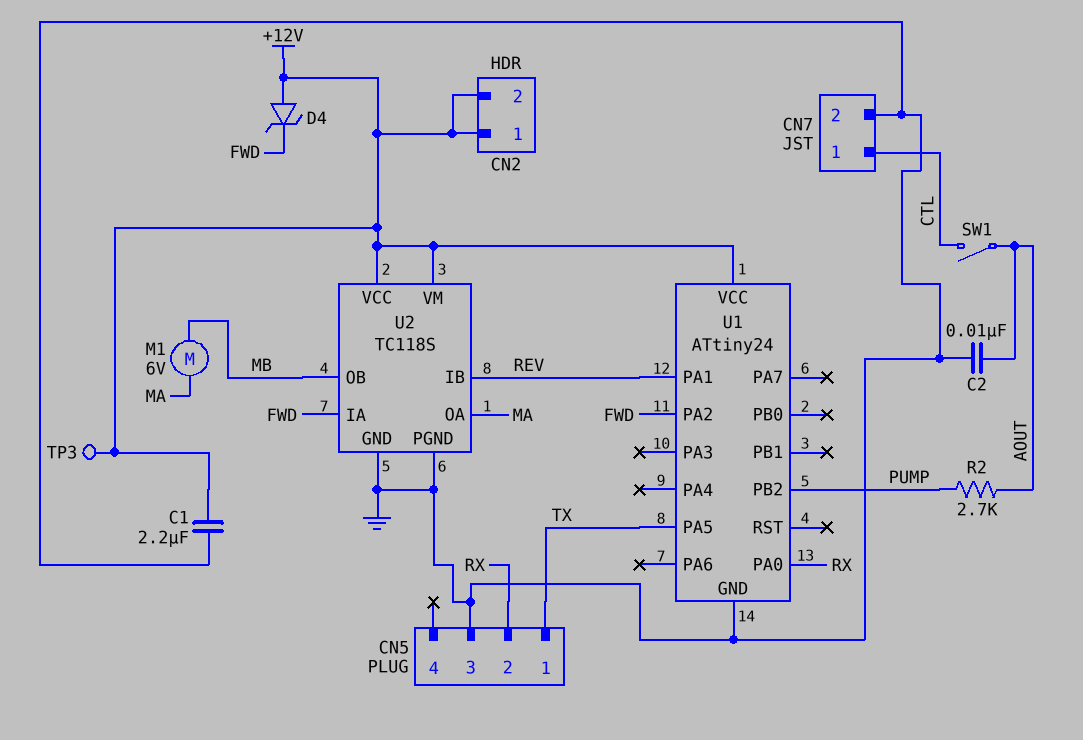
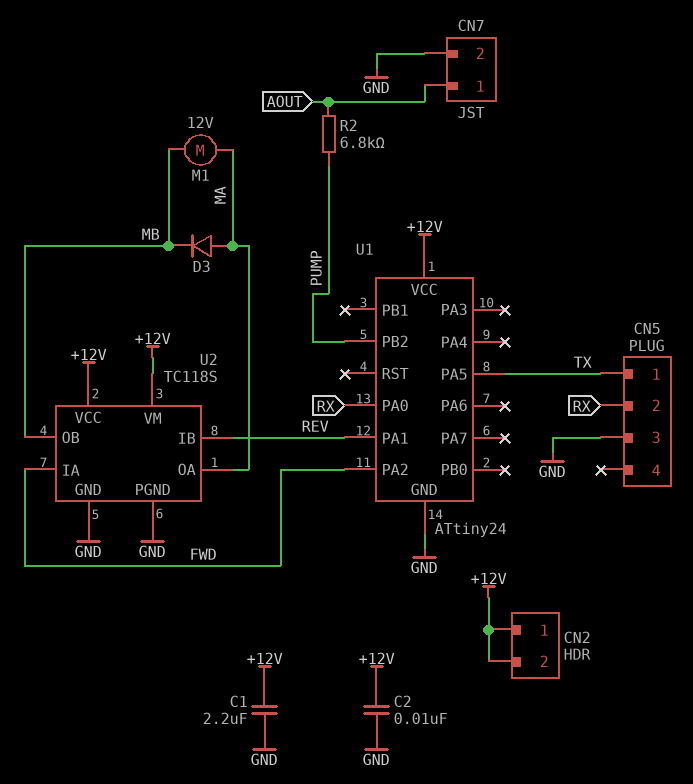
C2: 10nF (AOUT, GND) -> 10nF (+12V, GND)
CN7 pin 1: CTL -> AOUT
D3: none -> diode (A MA, K MB)
D4: zener (A +12V, K FWD) -> none
M1: motor 6V (MA, MB) -> motor 12V (MA, MB)
R2: 2.7k (AOUT, PUMP) -> 6.8k (AOUT, PUMP)
SW1: switch (AOUT, CTL) -> none
TP3: test point (+12V) -> none

